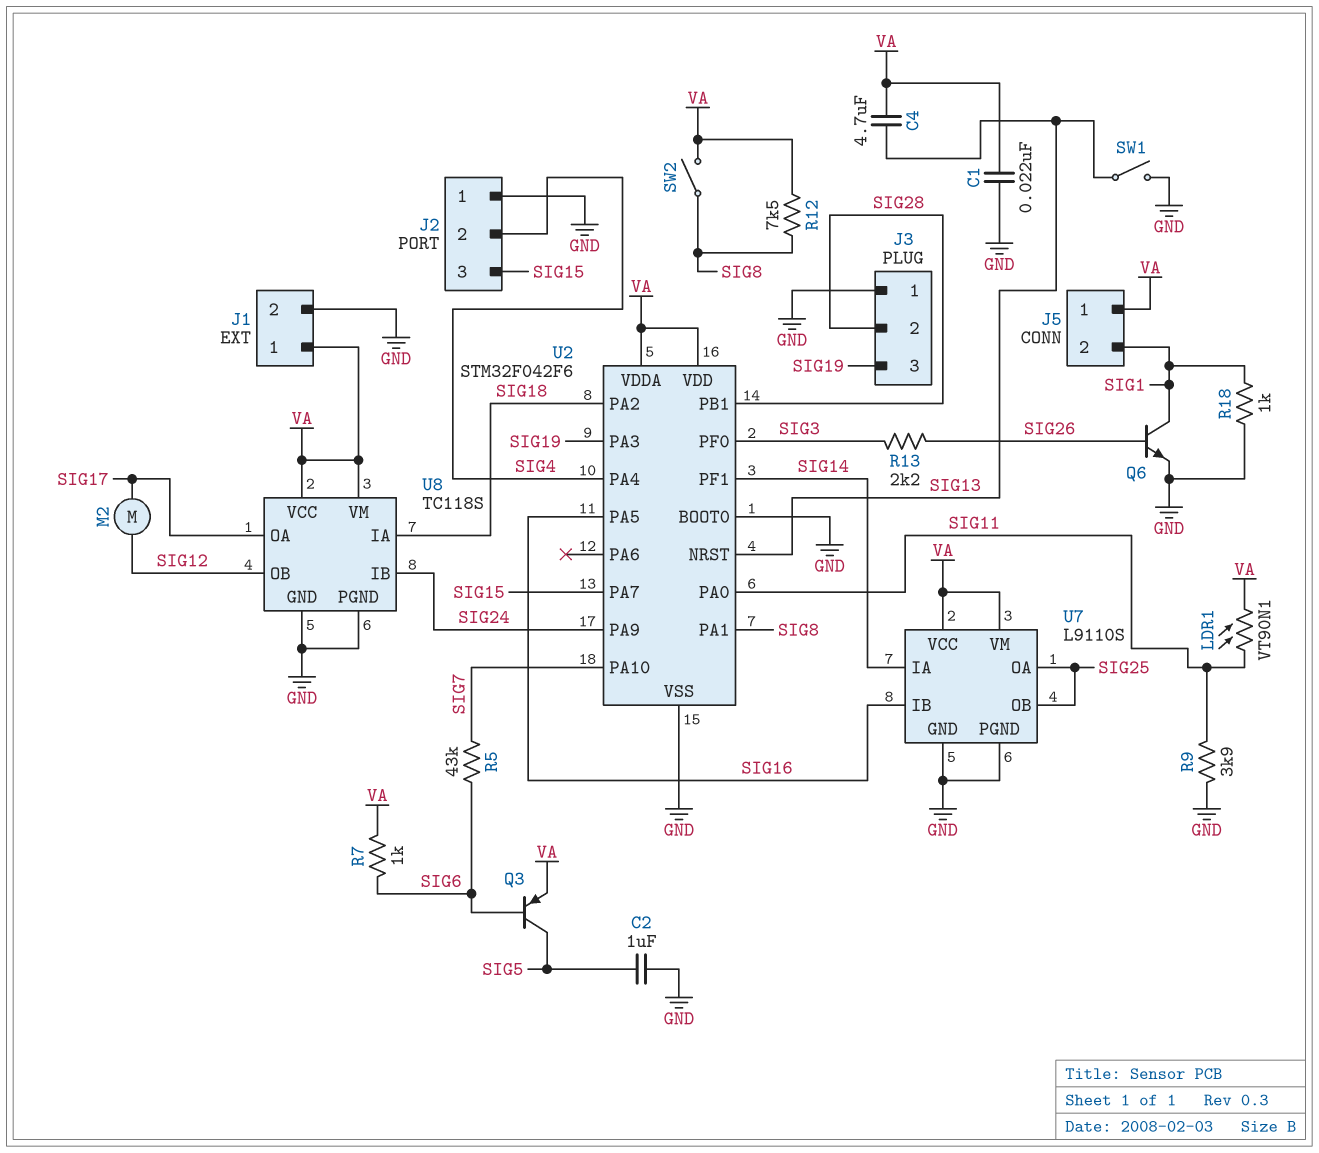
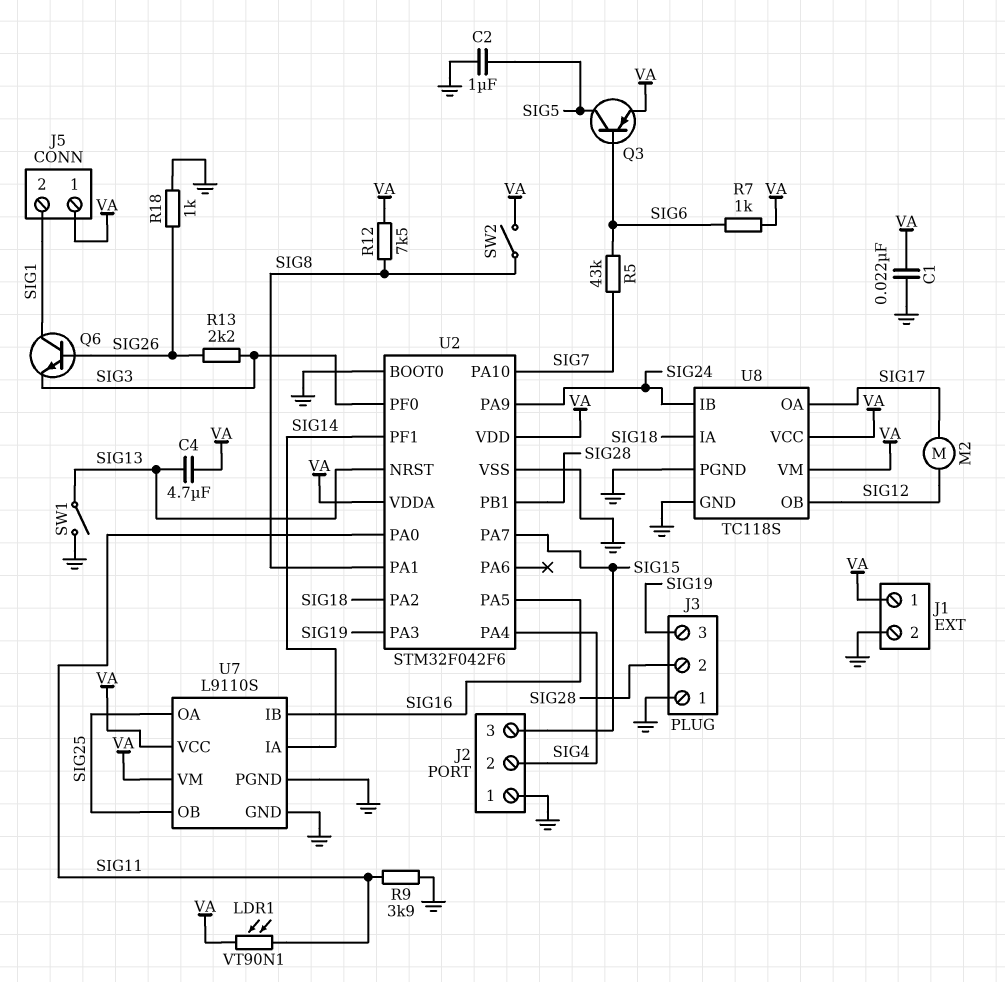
Q6: NPN (B SIG26, C SIG1, E GND) -> NPN (B SIG26, C SIG1, E SIG3)
R18: 1k (GND, SIG1) -> 1k (GND, SIG26)

